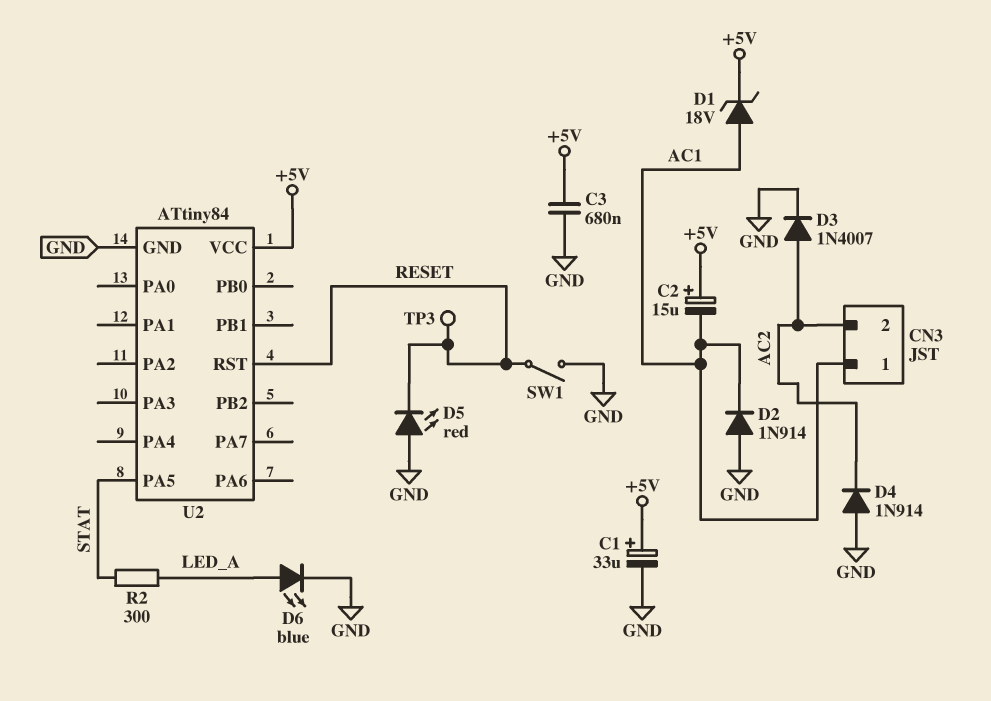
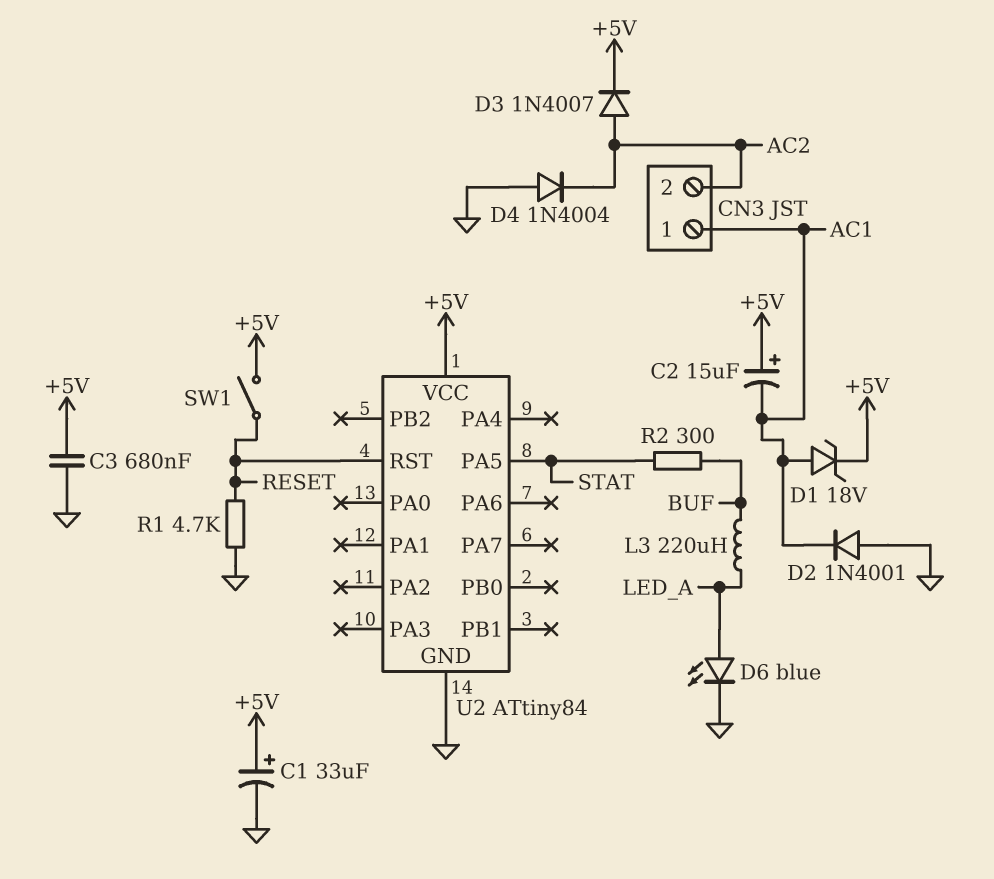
D2: diode 1N914 (A GND, K AC1) -> diode 1N4001 (A GND, K AC1)
D3: diode 1N4007 (A AC2, K GND) -> diode 1N4007 (A AC2, K +5V)
D4: diode 1N914 (A GND, K AC2) -> diode 1N4004 (A GND, K AC2)
D5: LED red (A GND, K RESET) -> none
L3: none -> 220uH (BUF, LED_A)
R1: none -> 4.7k (GND, RESET)
R2: 300 (LED_A, STAT) -> 300 (BUF, STAT)
SW1: switch (GND, RESET) -> switch (+5V, RESET)
TP3: test point (RESET) -> none

